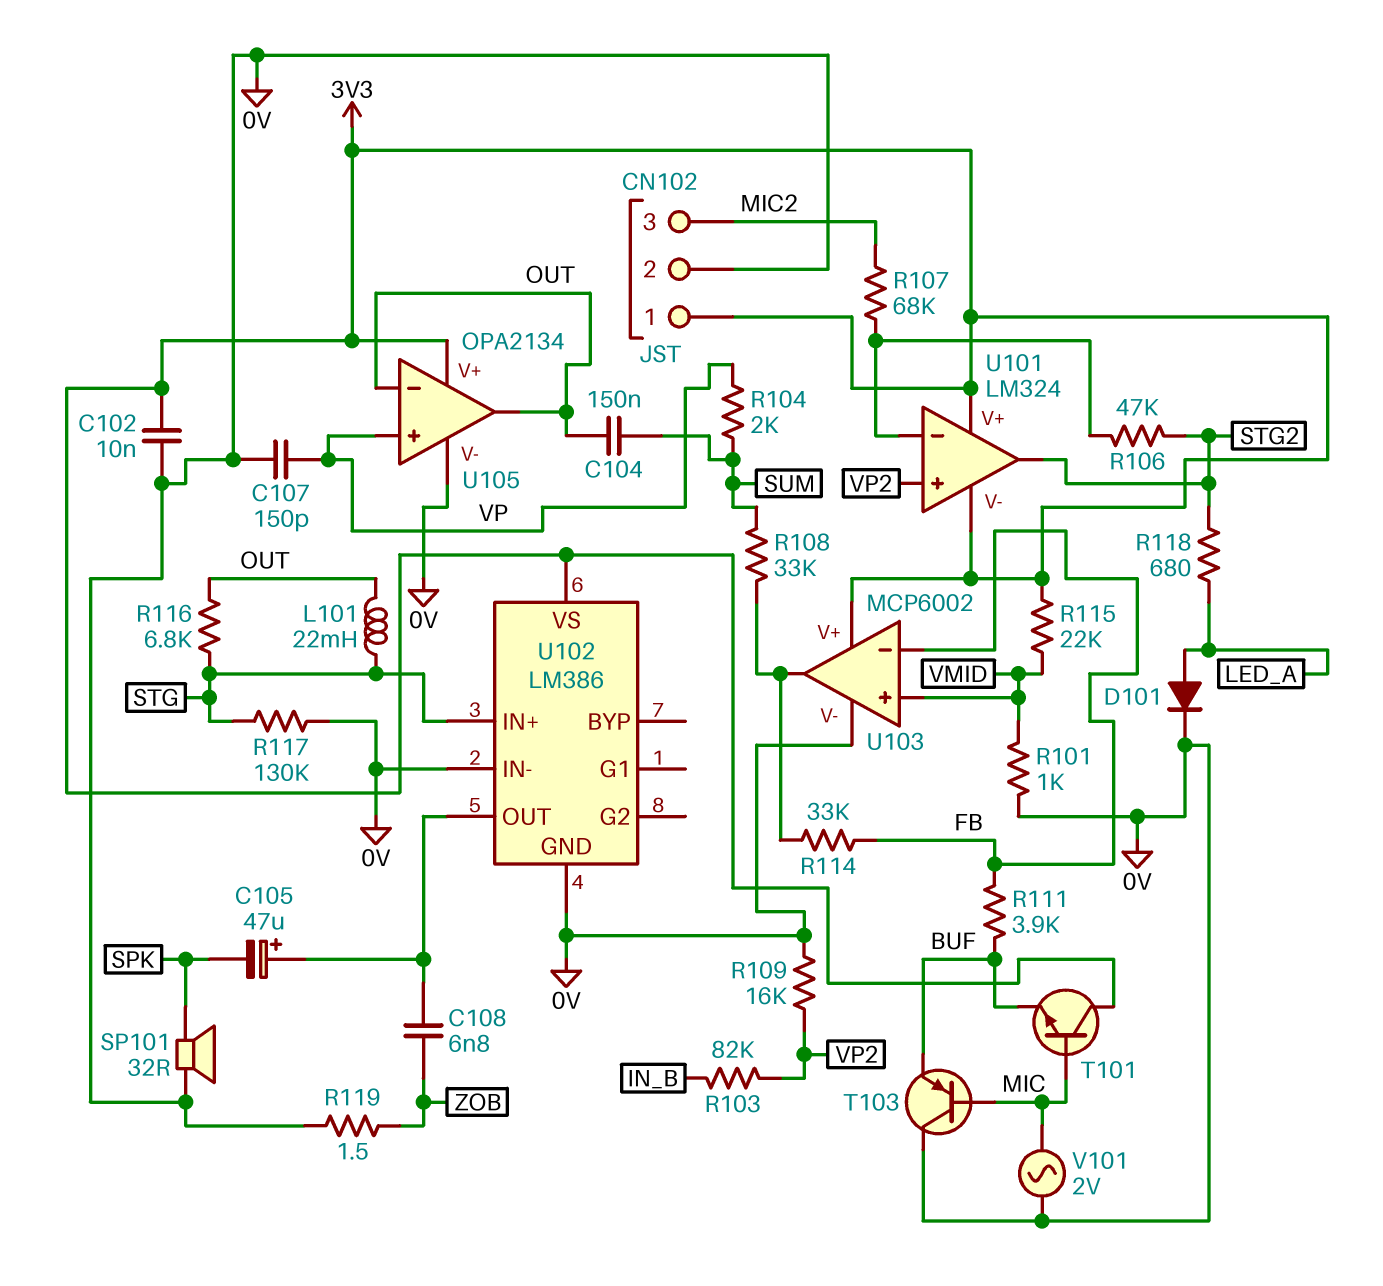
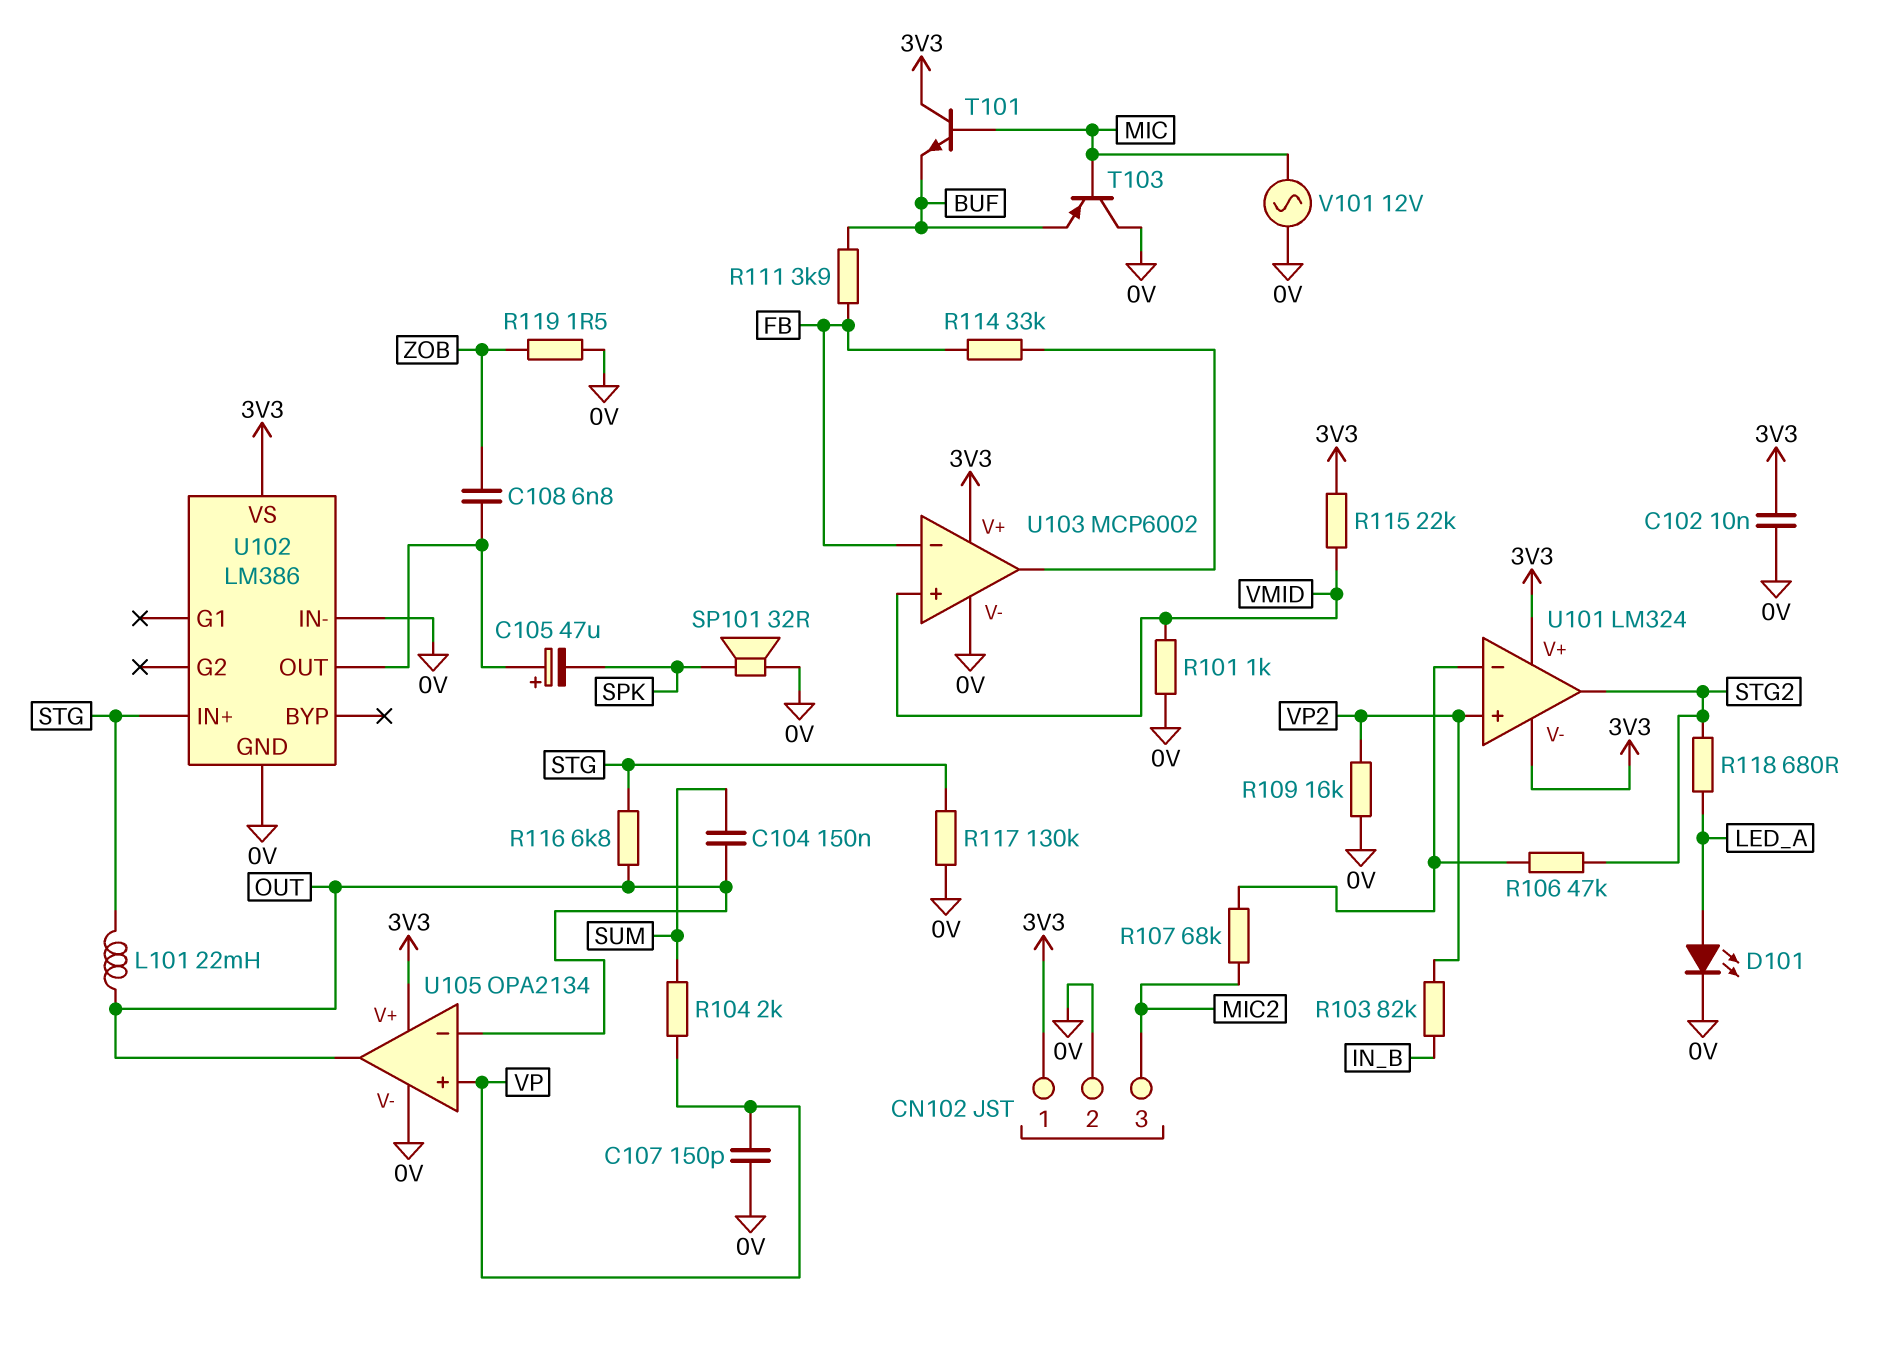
D101: diode (A LED_A, K 0V) -> LED (A LED_A, K 0V)
R108: 33k (SUM, U103/out) -> none
V101: AC 2V (0V, MIC) -> AC 12V (0V, MIC)

